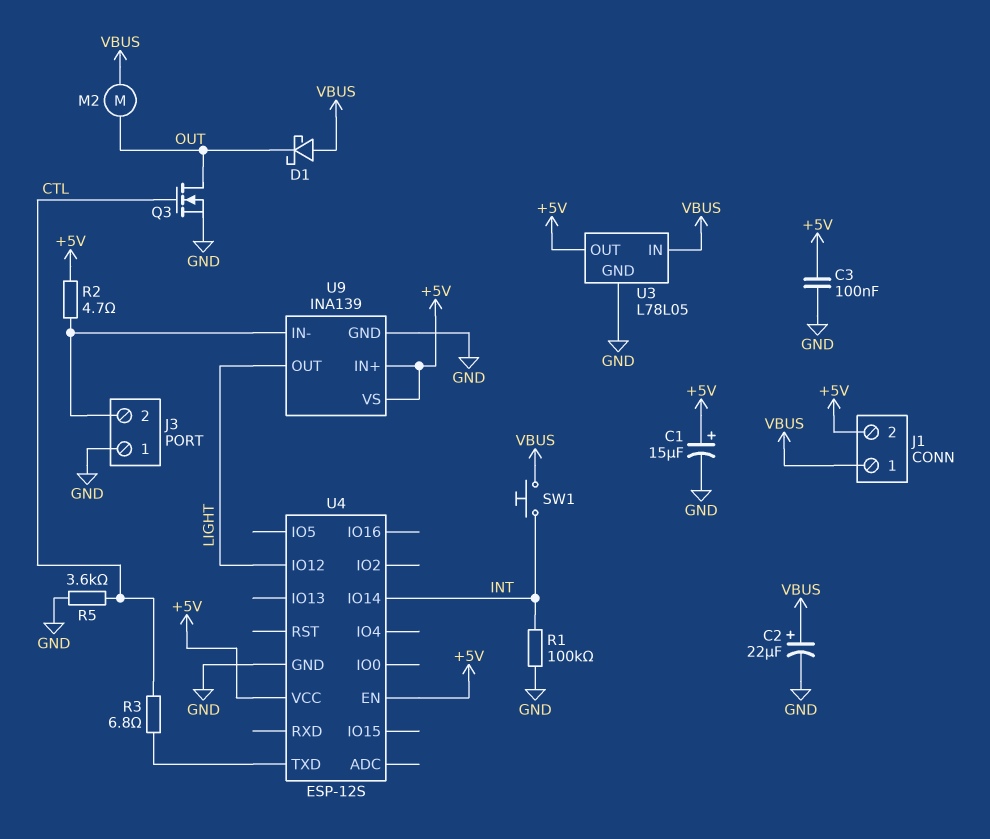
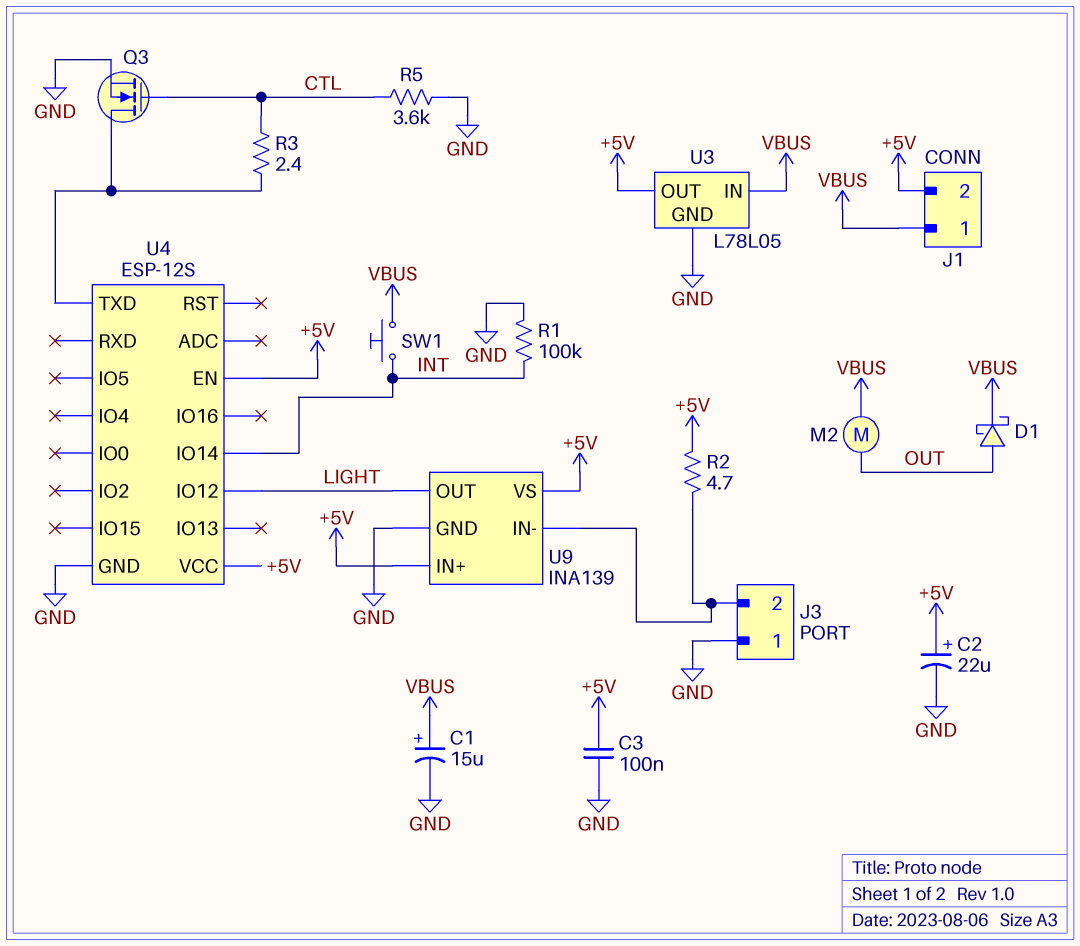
C1: 15uF (plus +5V, minus GND) -> 15uF (plus VBUS, minus GND)
C2: 22uF (plus VBUS, minus GND) -> 22uF (plus +5V, minus GND)
D1: schottky (A VBUS, K OUT) -> schottky (A OUT, K VBUS)
Q3: NMOS (G CTL, D OUT, S GND) -> NMOS (G CTL, D U4/TXD, S GND)
R3: 6.8 (CTL, U4/TXD) -> 2.4 (CTL, U4/TXD)

